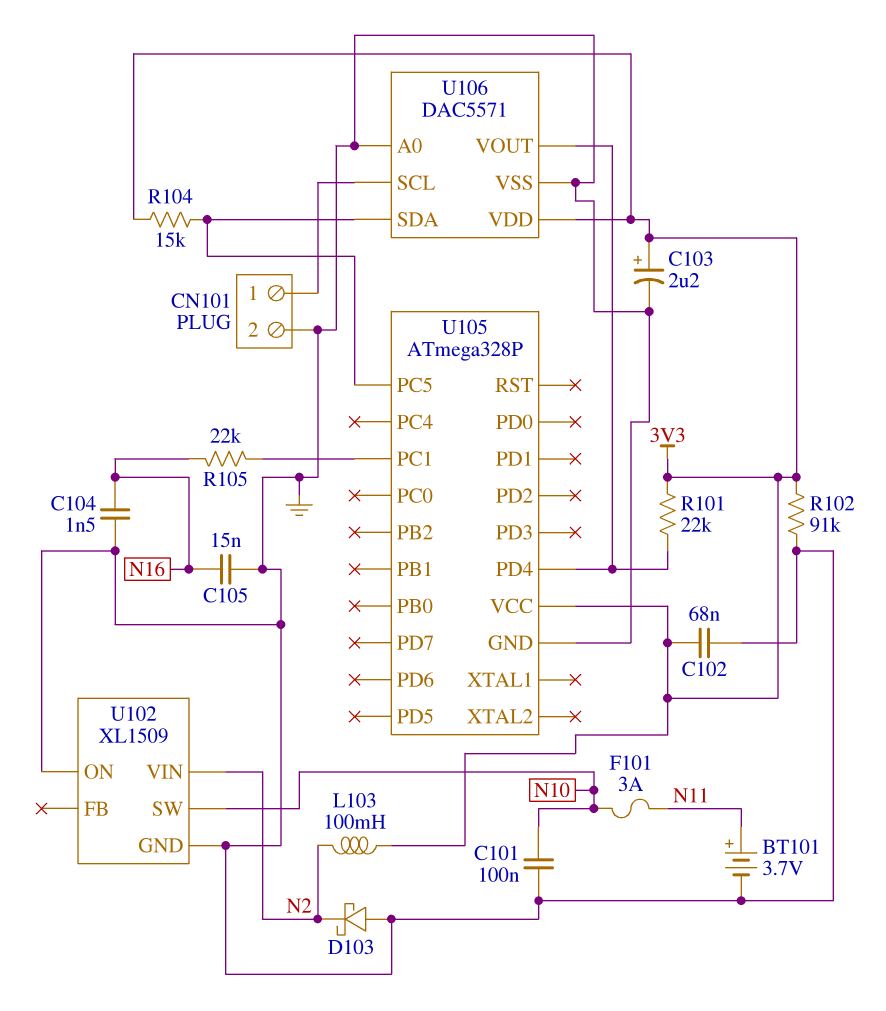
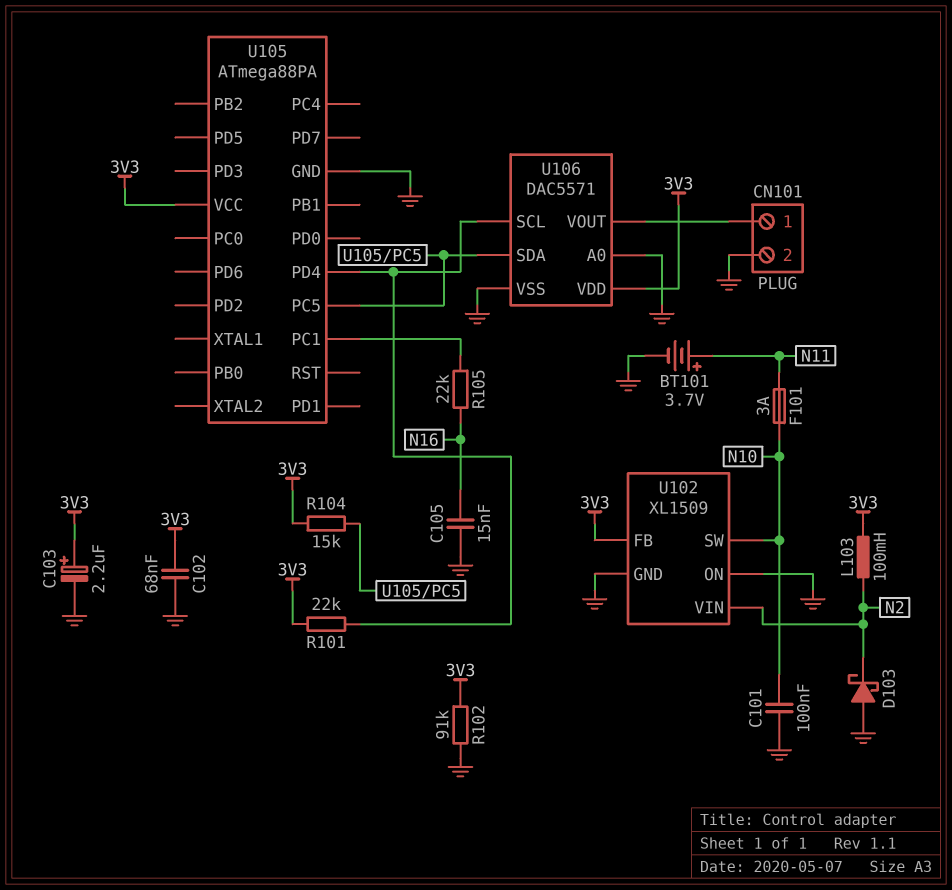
C104: 1.5nF (GND, N16) -> none
U102 pin FB: none -> 3V3
U105: ATmega328P -> ATmega88PA
U106 pin SCL: CN101/1 -> U105/PD4
U106 pin VOUT: U105/PD4 -> CN101/1

